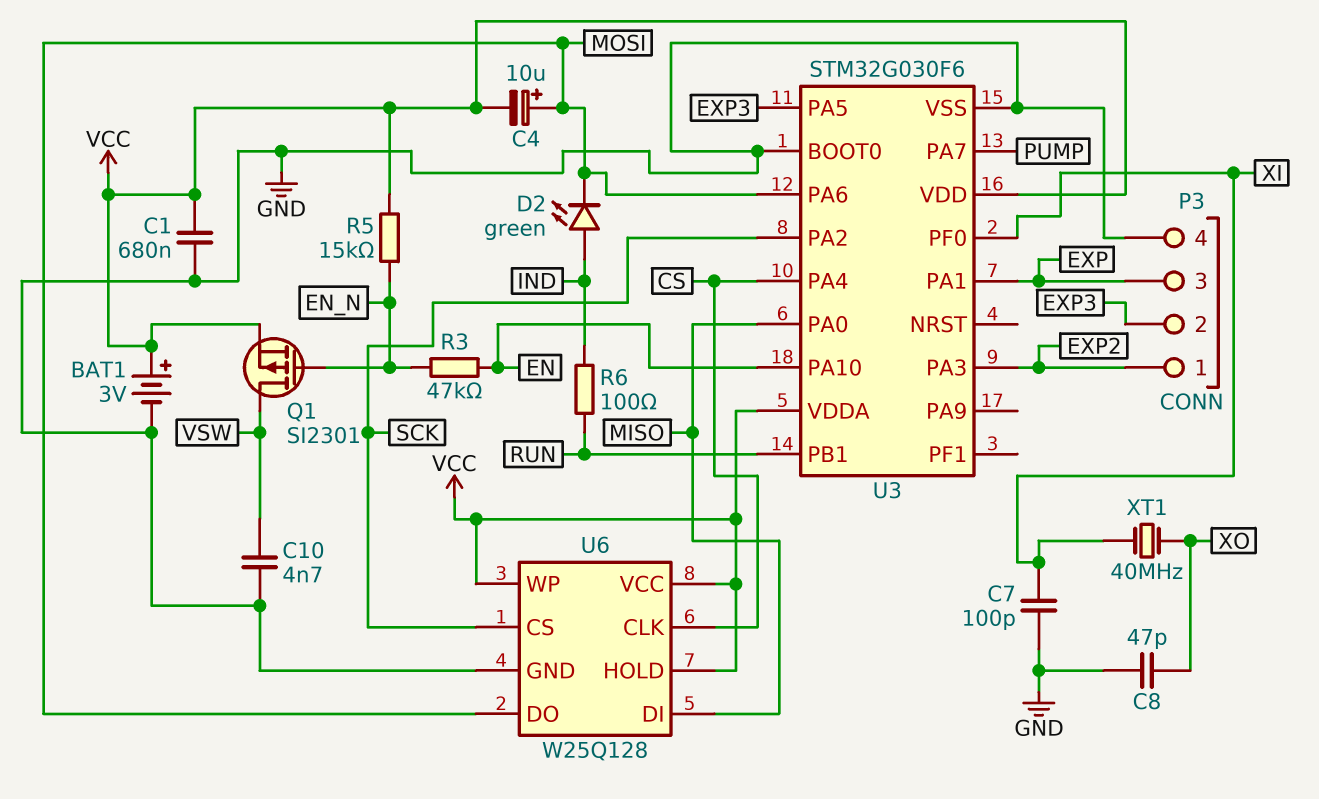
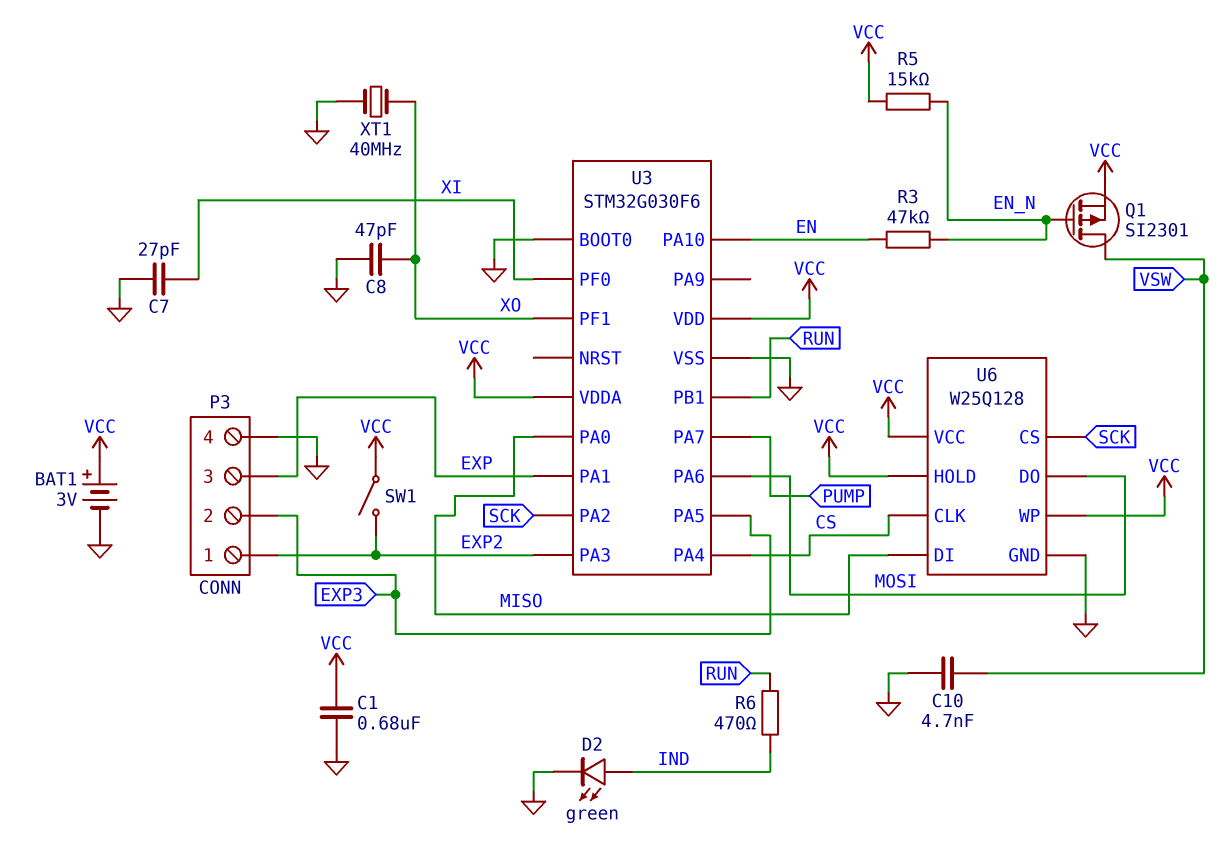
C4: 10uF (plus MOSI, minus VCC) -> none
C7: 100pF (GND, XI) -> 27pF (GND, XI)
D2: LED green (A IND, K MOSI) -> LED green (A IND, K GND)
R6: 100 (IND, RUN) -> 470 (IND, RUN)
SW1: none -> switch (EXP2, VCC)
U3 pin PF1: none -> XO
XT1: 40MHz (XI, XO) -> 40MHz (GND, XO)

